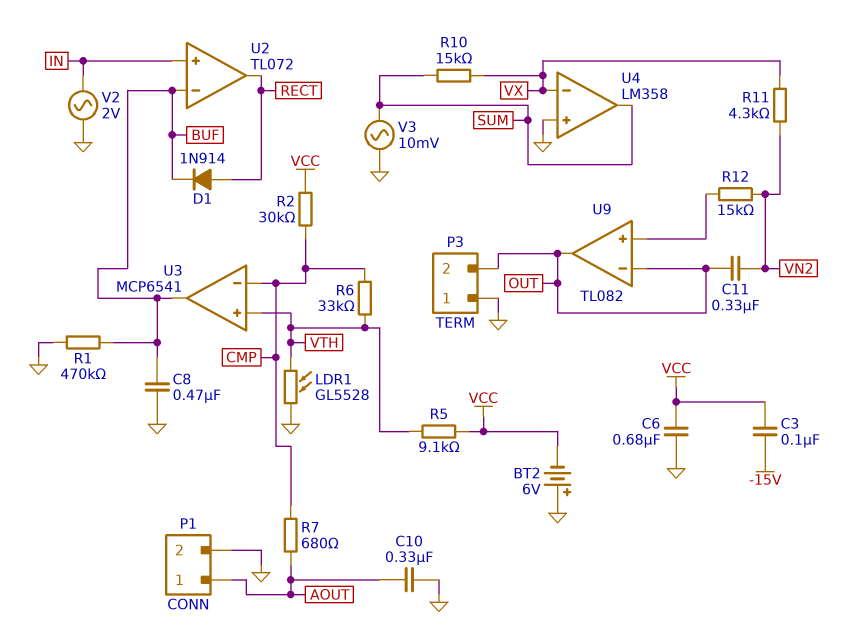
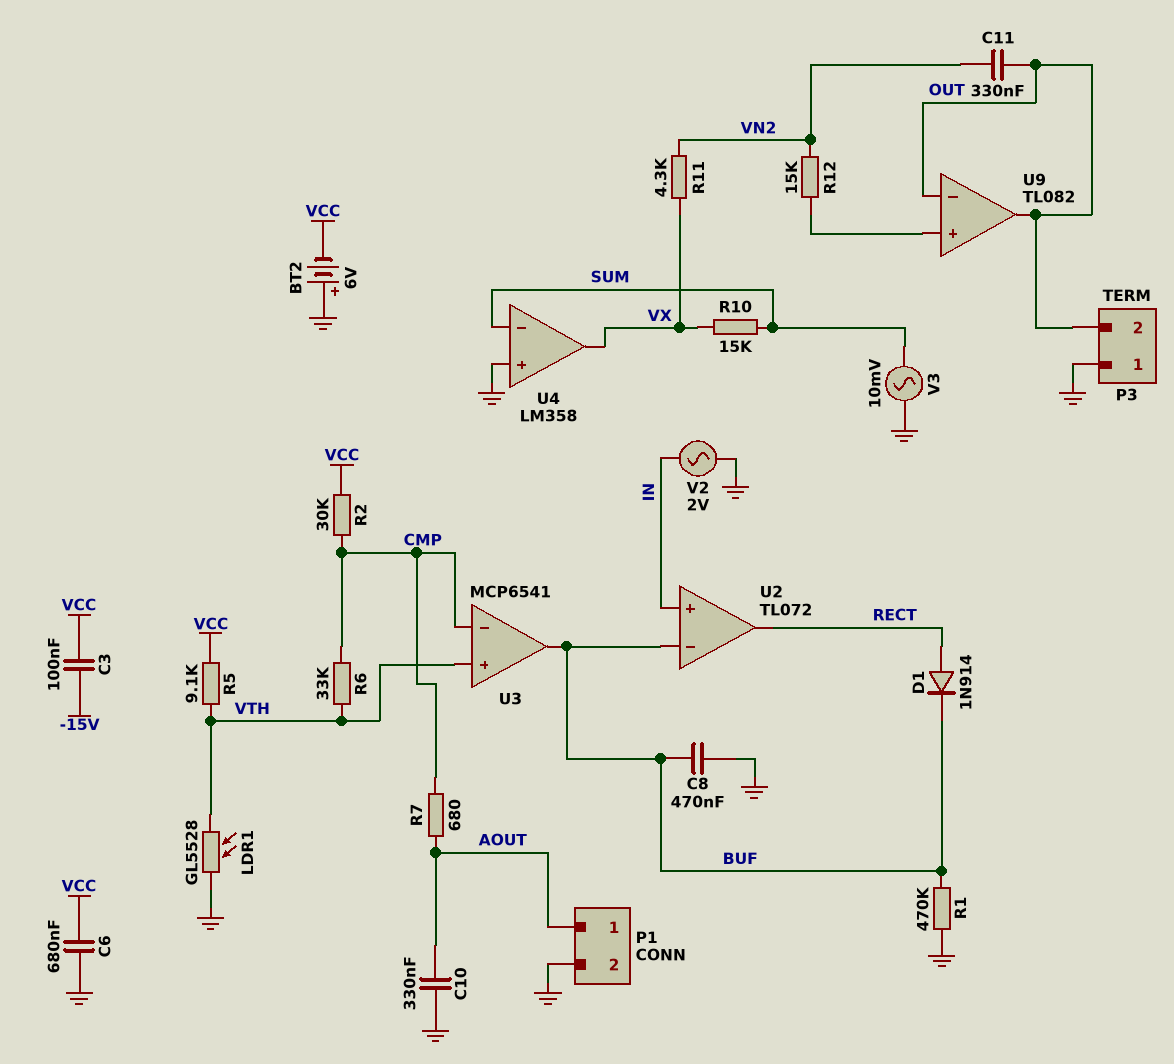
U4 pin in-: VX -> SUM
U4 pin out: SUM -> VX

